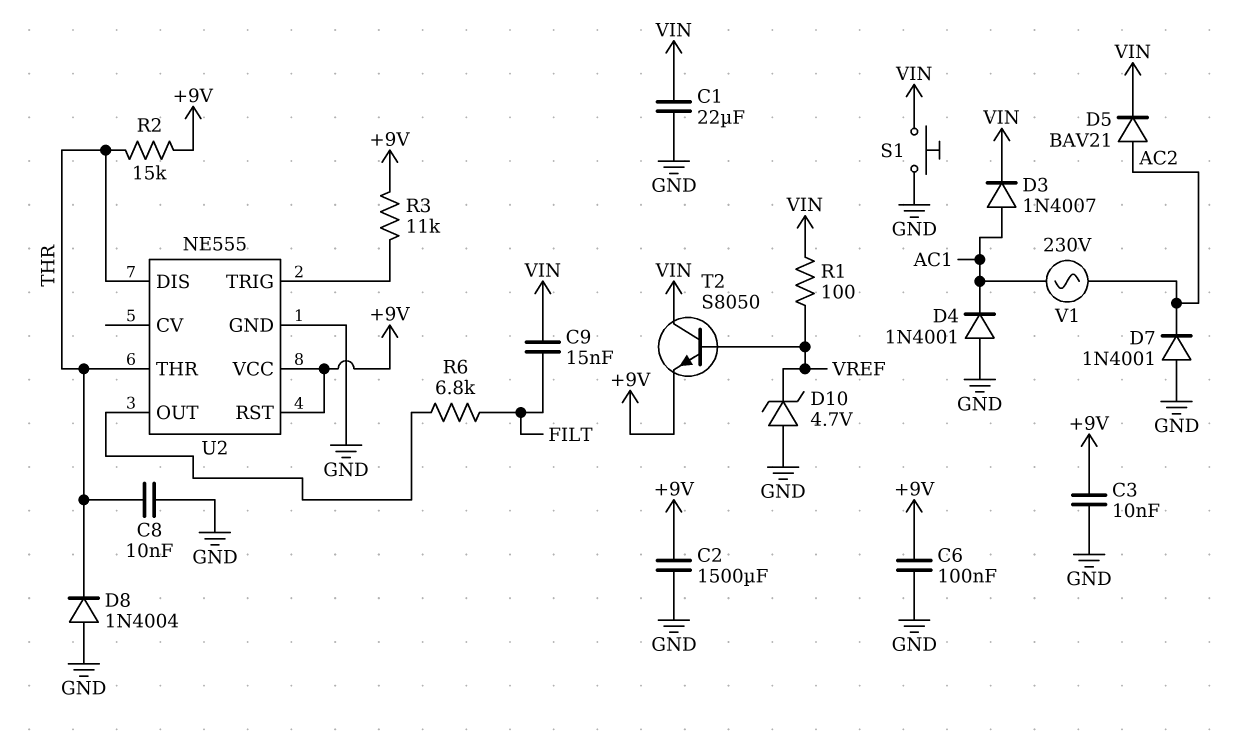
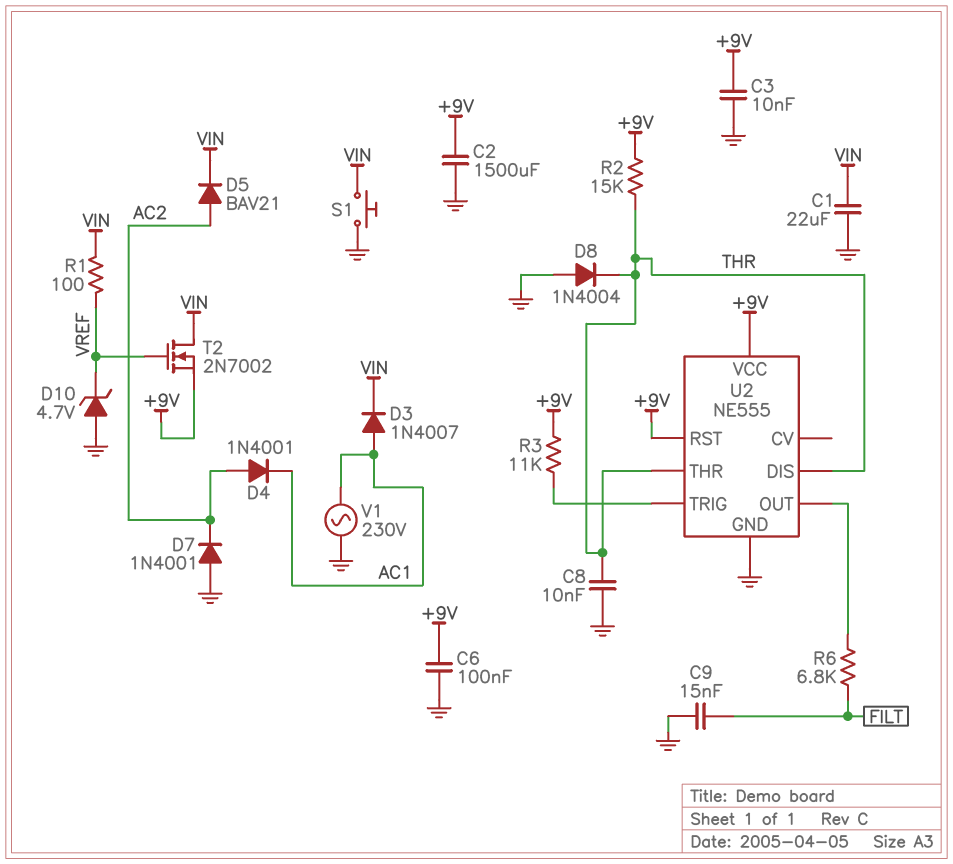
C9: 15nF (FILT, VIN) -> 15nF (FILT, GND)
D4: diode 1N4001 (A GND, K AC1) -> diode 1N4001 (A AC2, K AC1)
T2: NPN S8050 (B VREF, C VIN, E +9V) -> NMOS 2N7002 (G VREF, D VIN, S +9V)
V1: AC 230V (AC1, AC2) -> AC 230V (AC1, GND)

